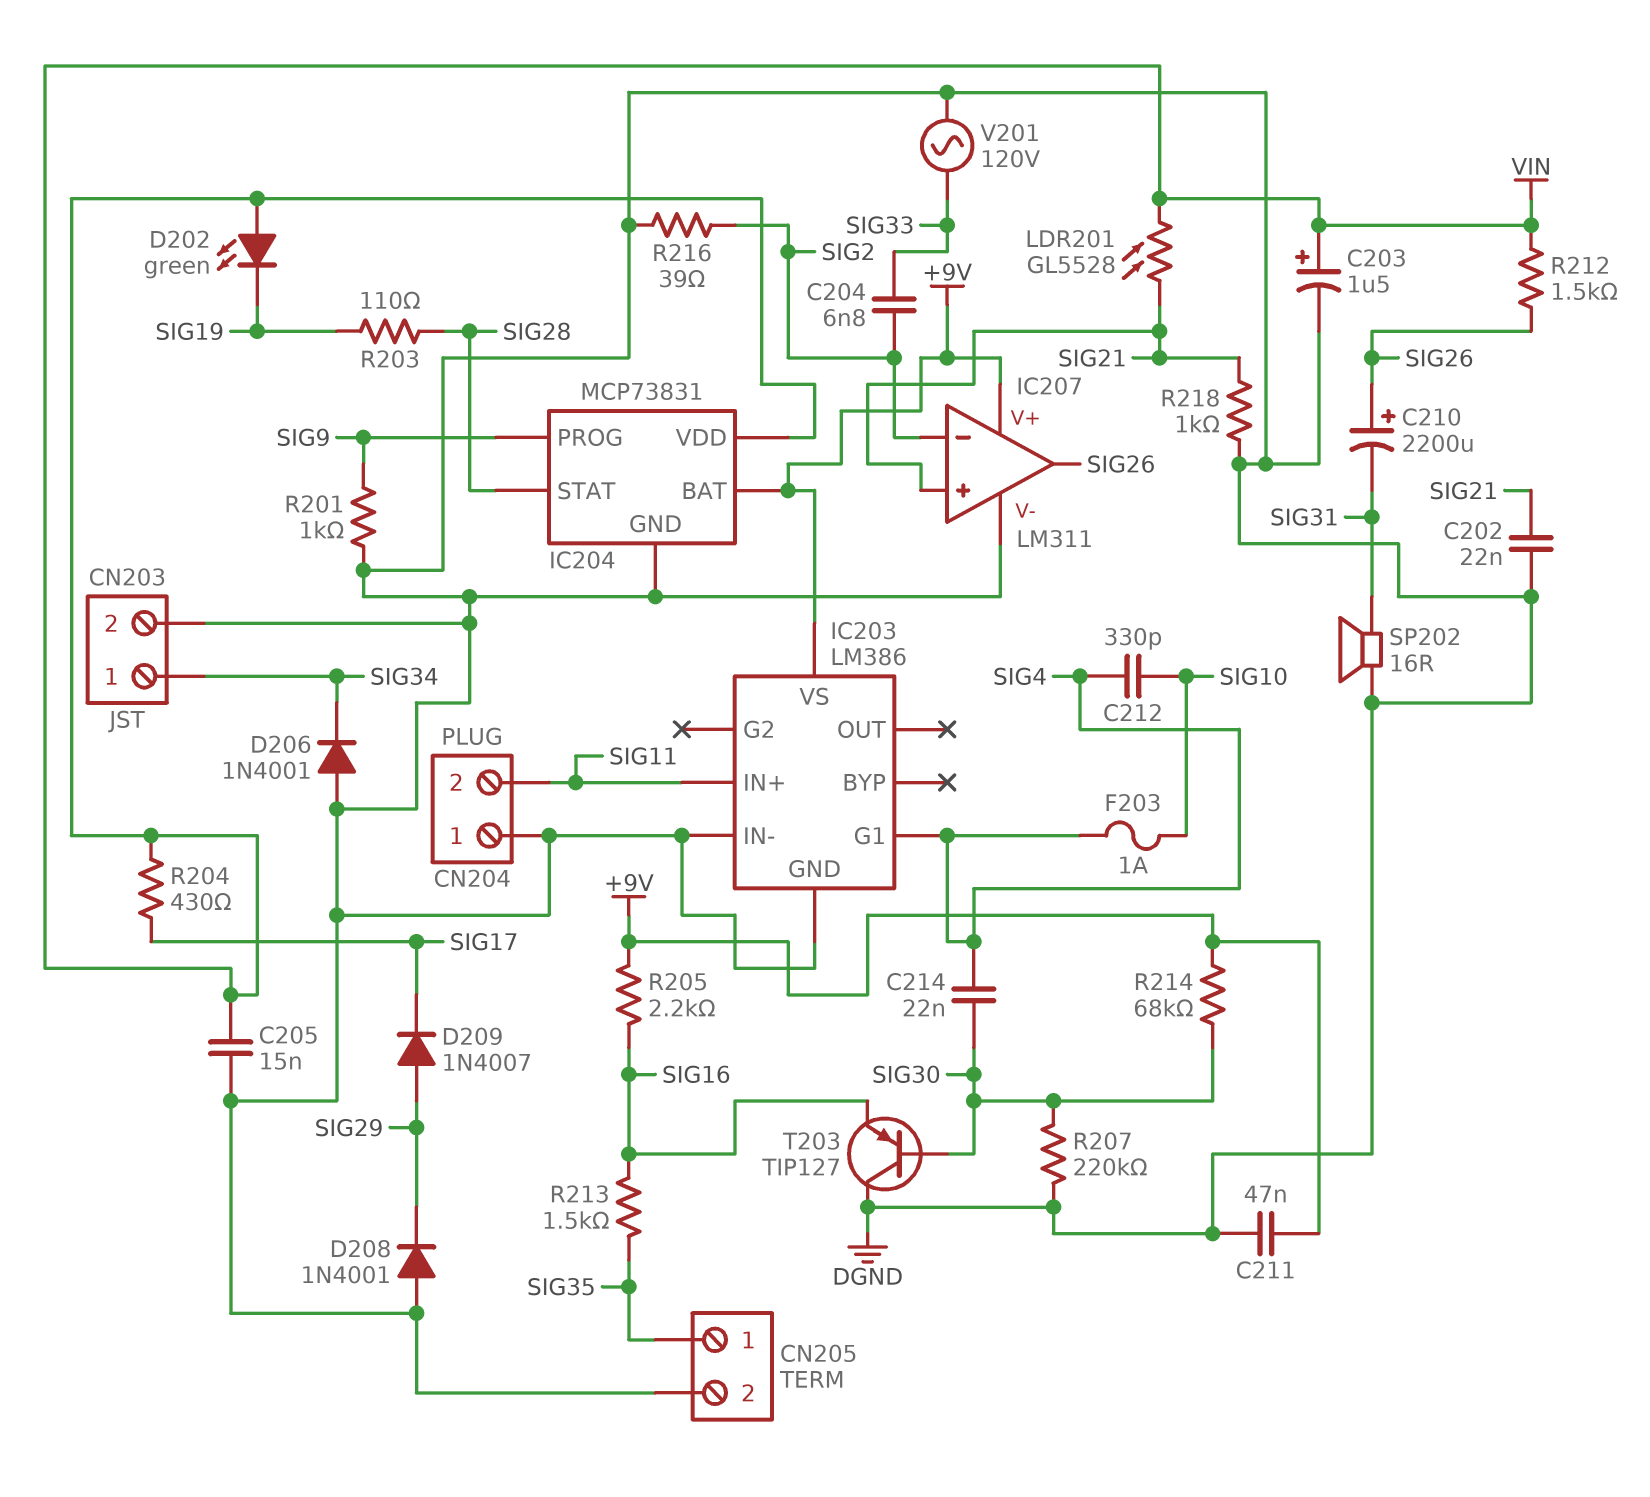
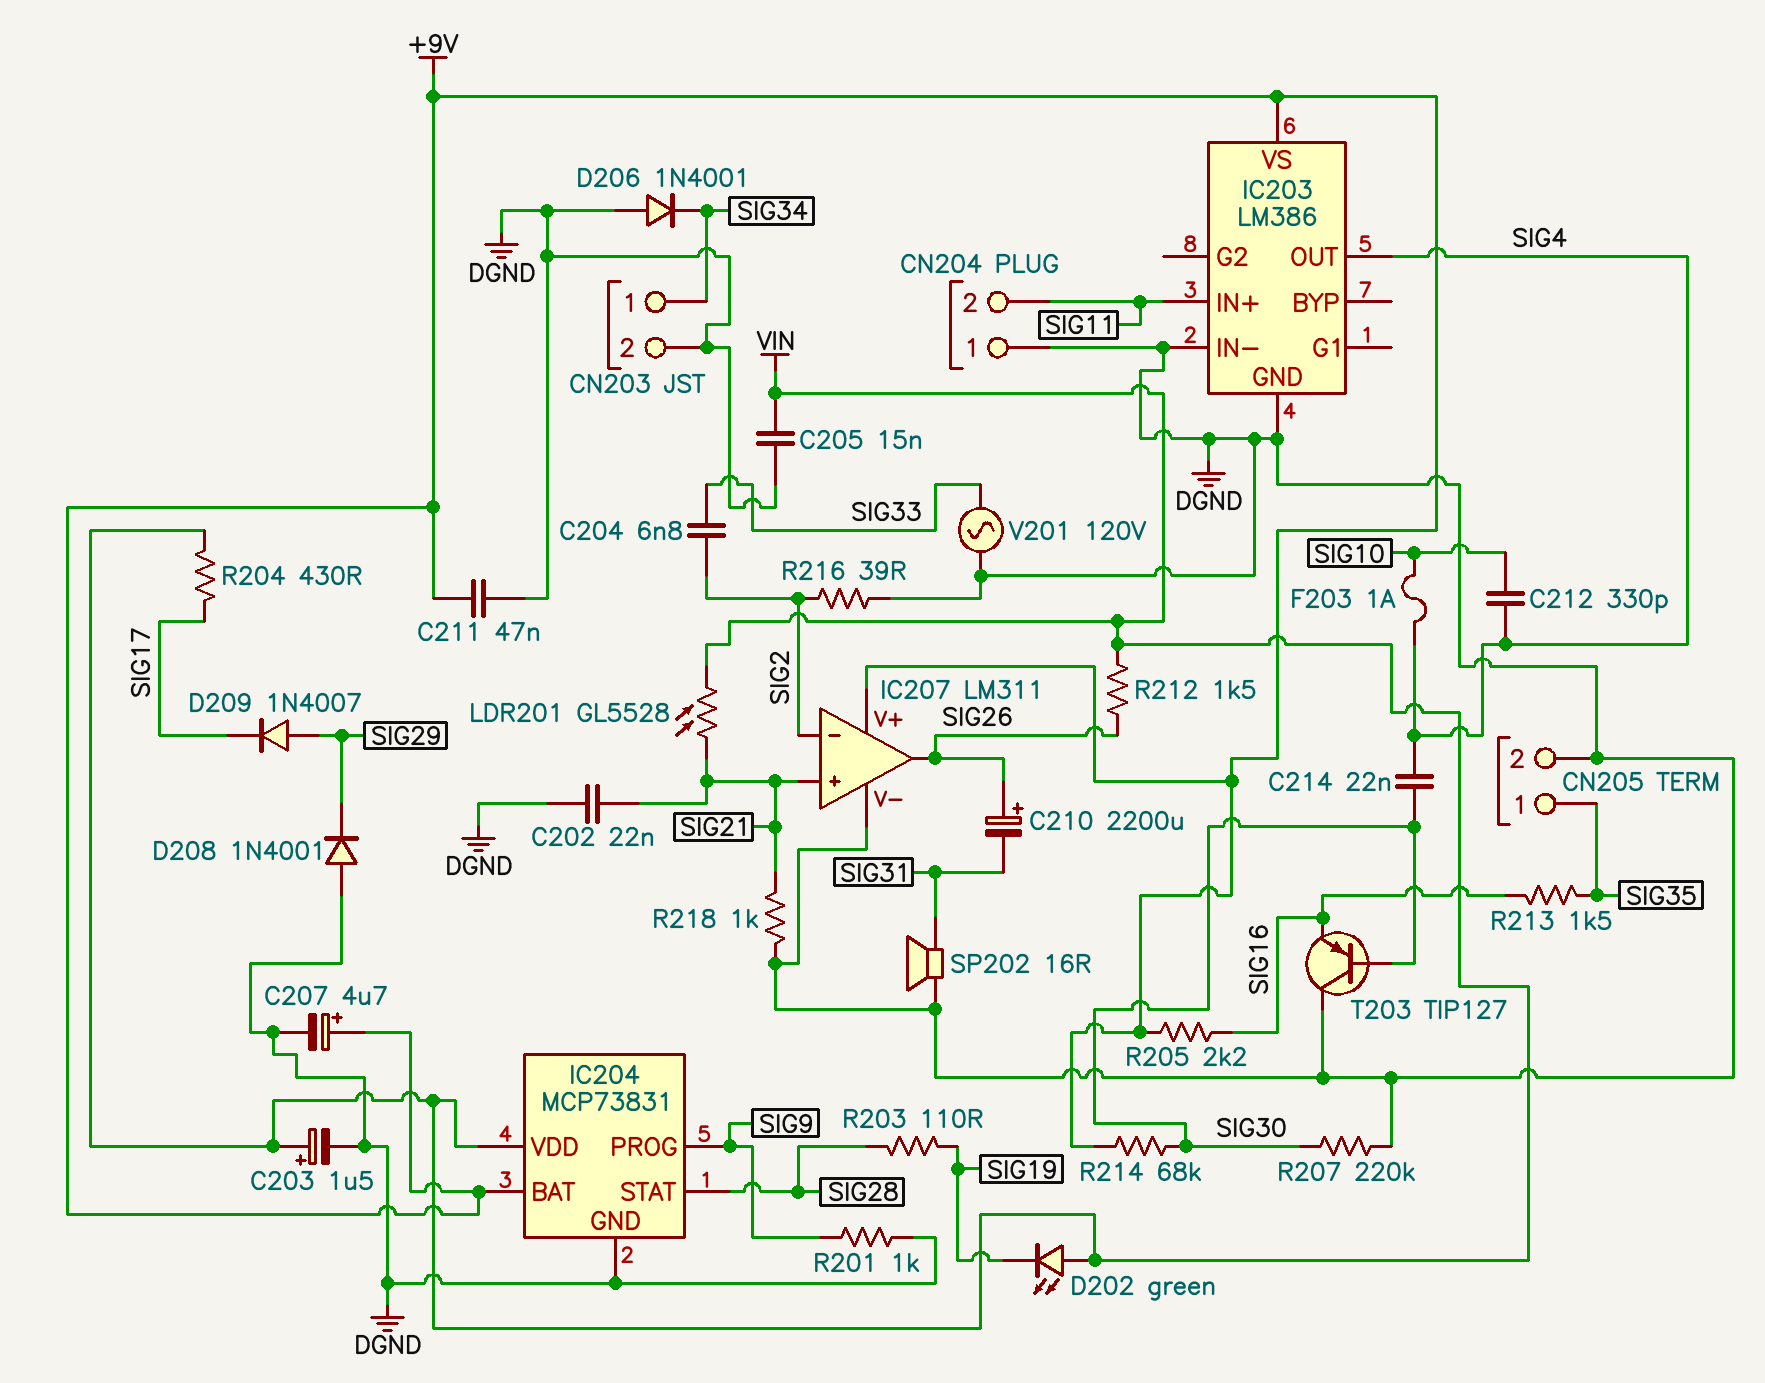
C207: none -> 4.7uF (plus +9V, minus DGND)
IC203 pin G1: SIG4 -> none
IC203 pin OUT: none -> SIG4

